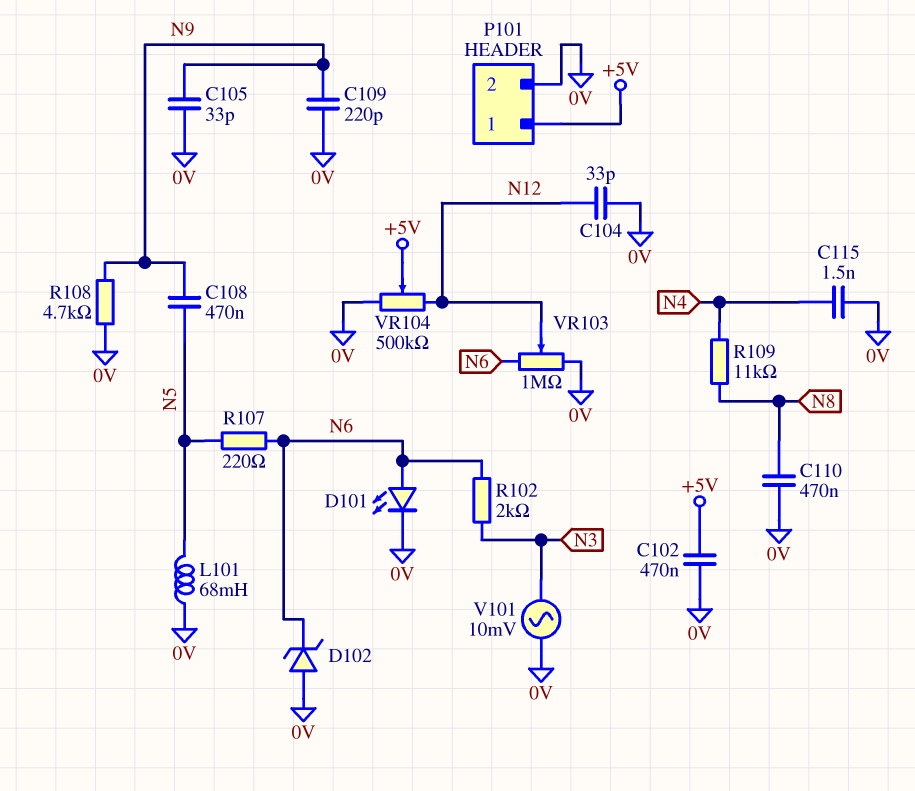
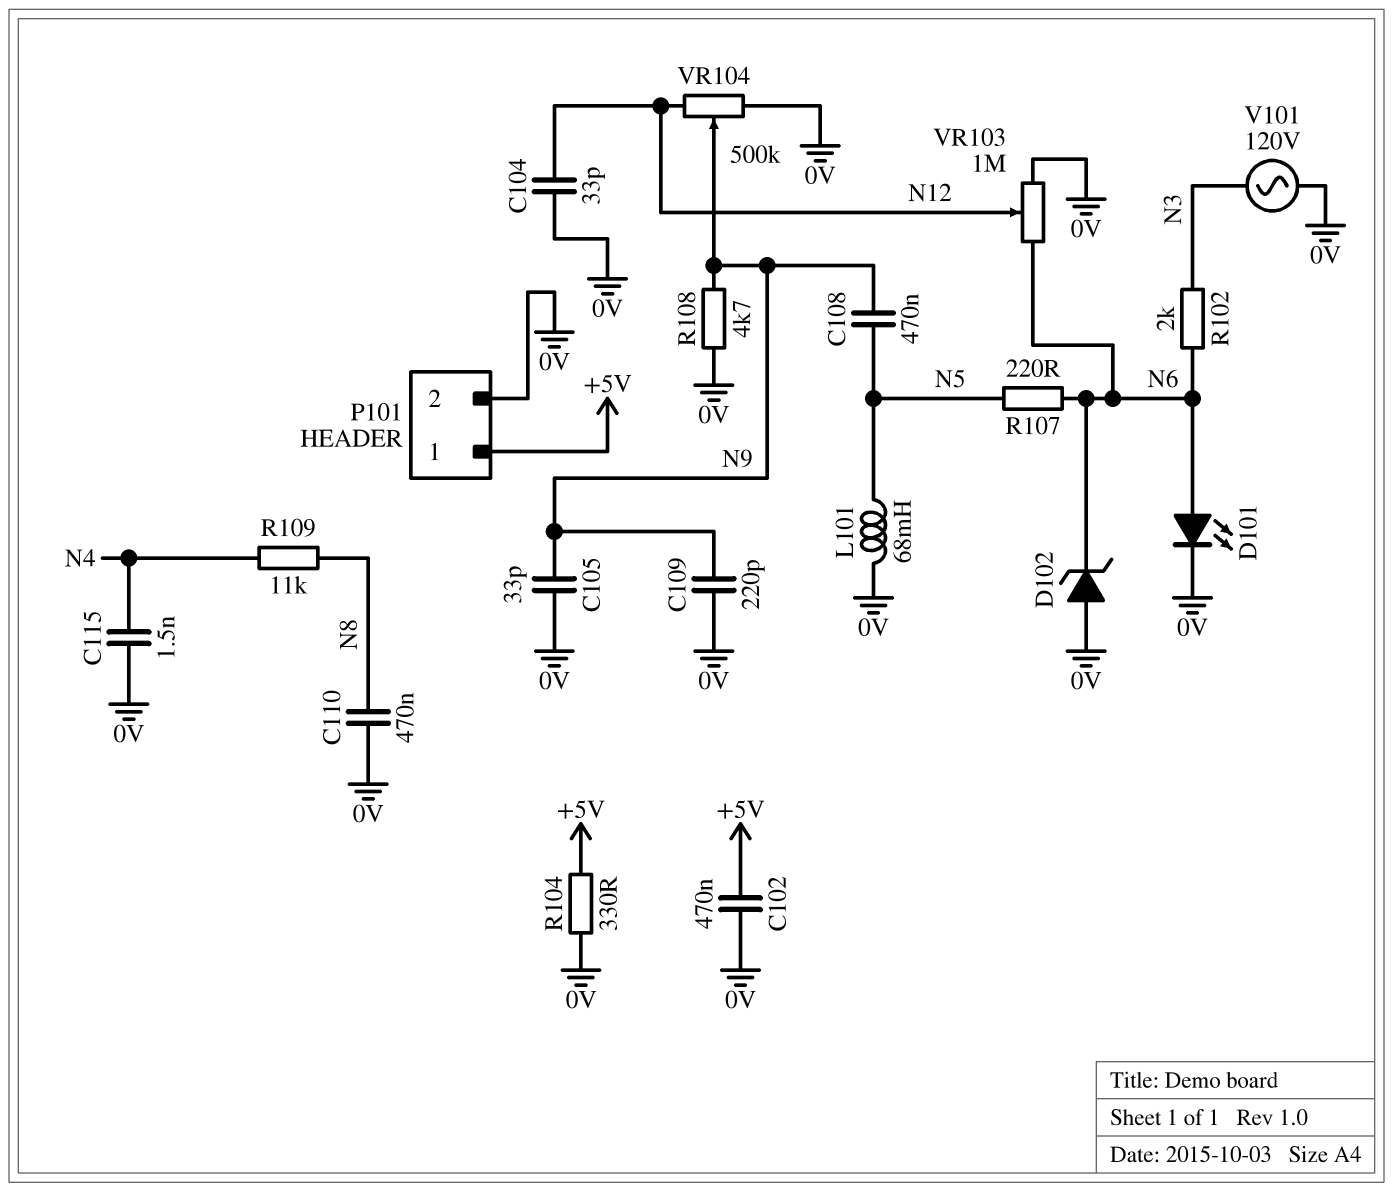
R104: none -> 330 (+5V, 0V)
V101: AC 10mV (0V, N3) -> AC 120V (0V, N3)
VR104: 500k (0V, N12, wiper +5V) -> 500k (0V, N12, wiper N9)

